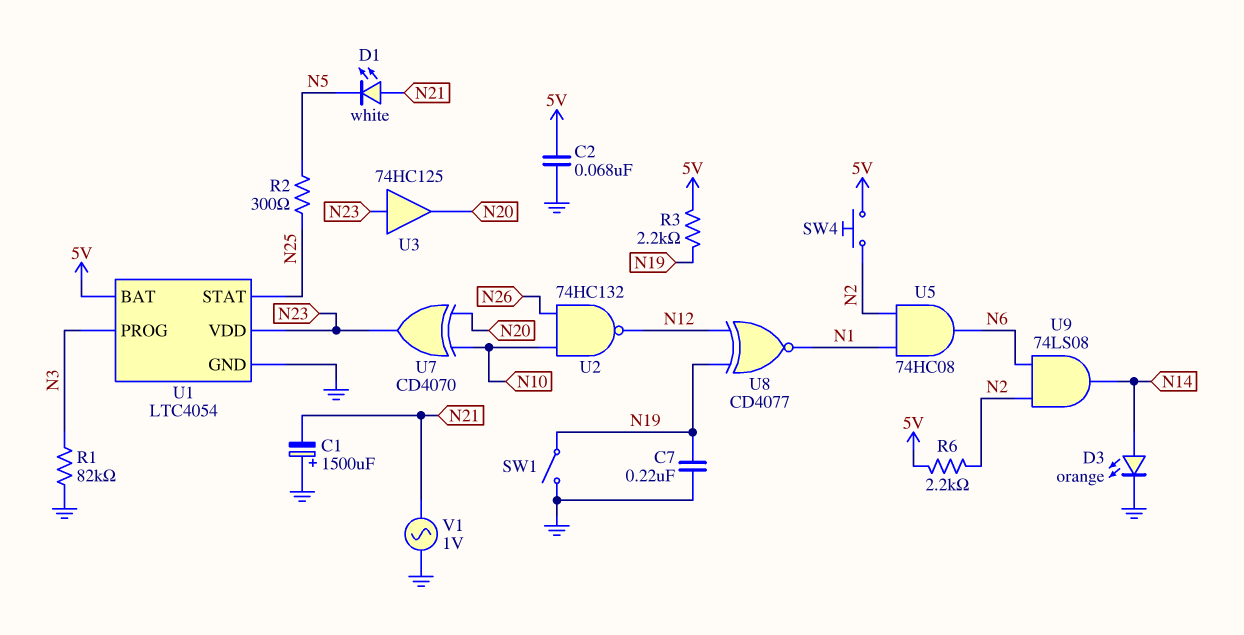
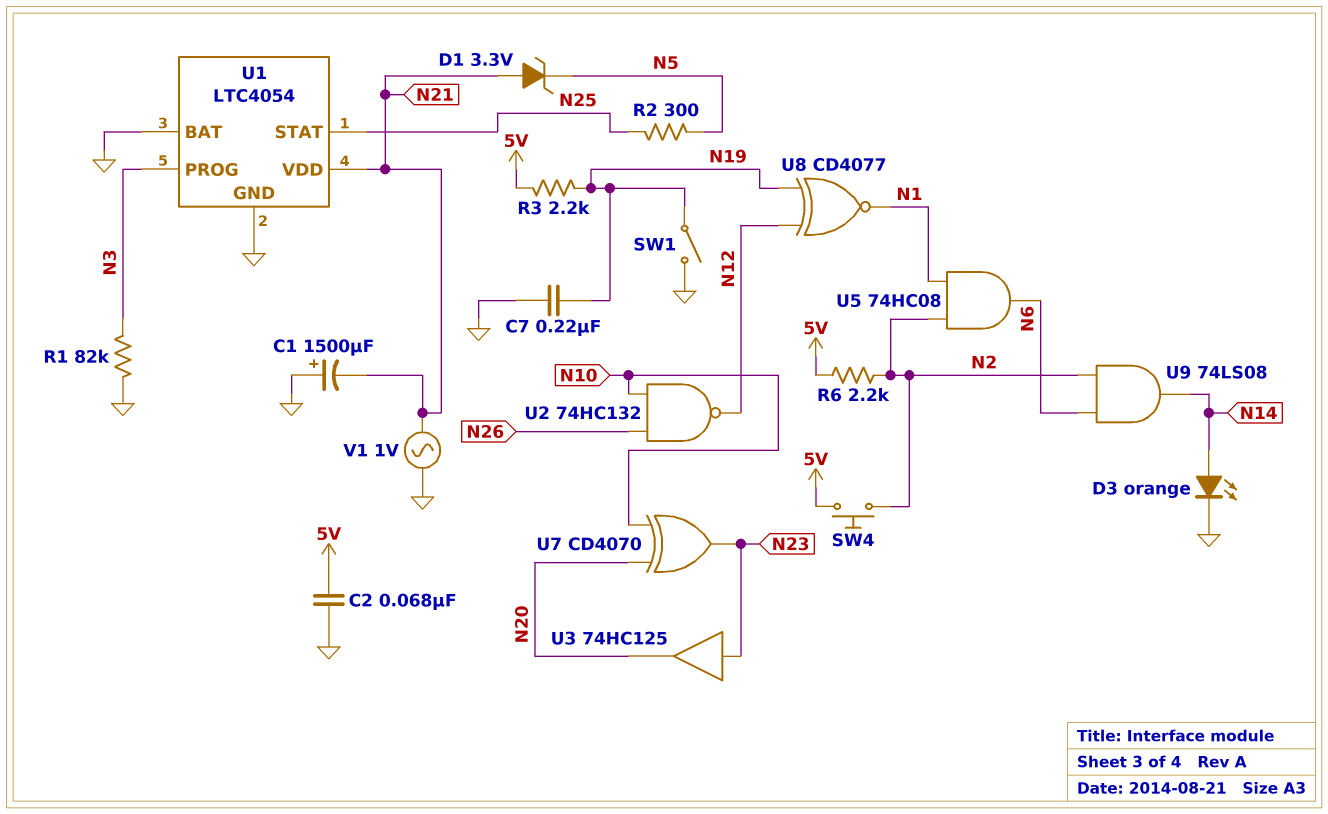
D1: LED white (A N21, K N5) -> zener 3.3V (A N21, K N5)
U1 pin BAT: 5V -> GND
U1 pin VDD: N23 -> N21

